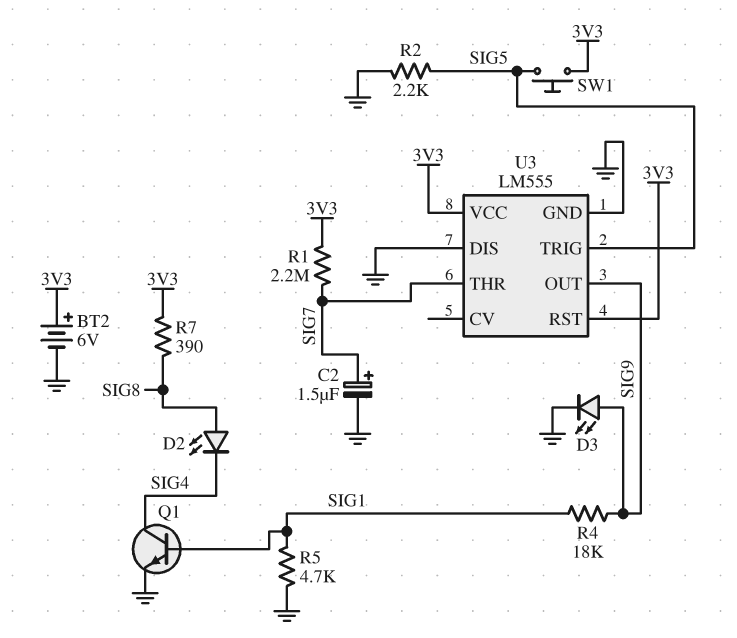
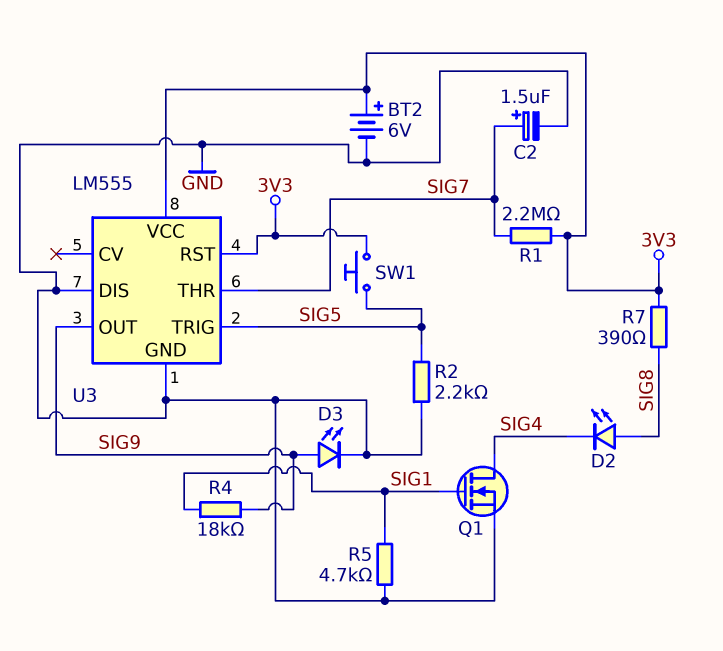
Q1: NPN (B SIG1, C SIG4, E GND) -> NMOS (G SIG1, D SIG4, S GND)

